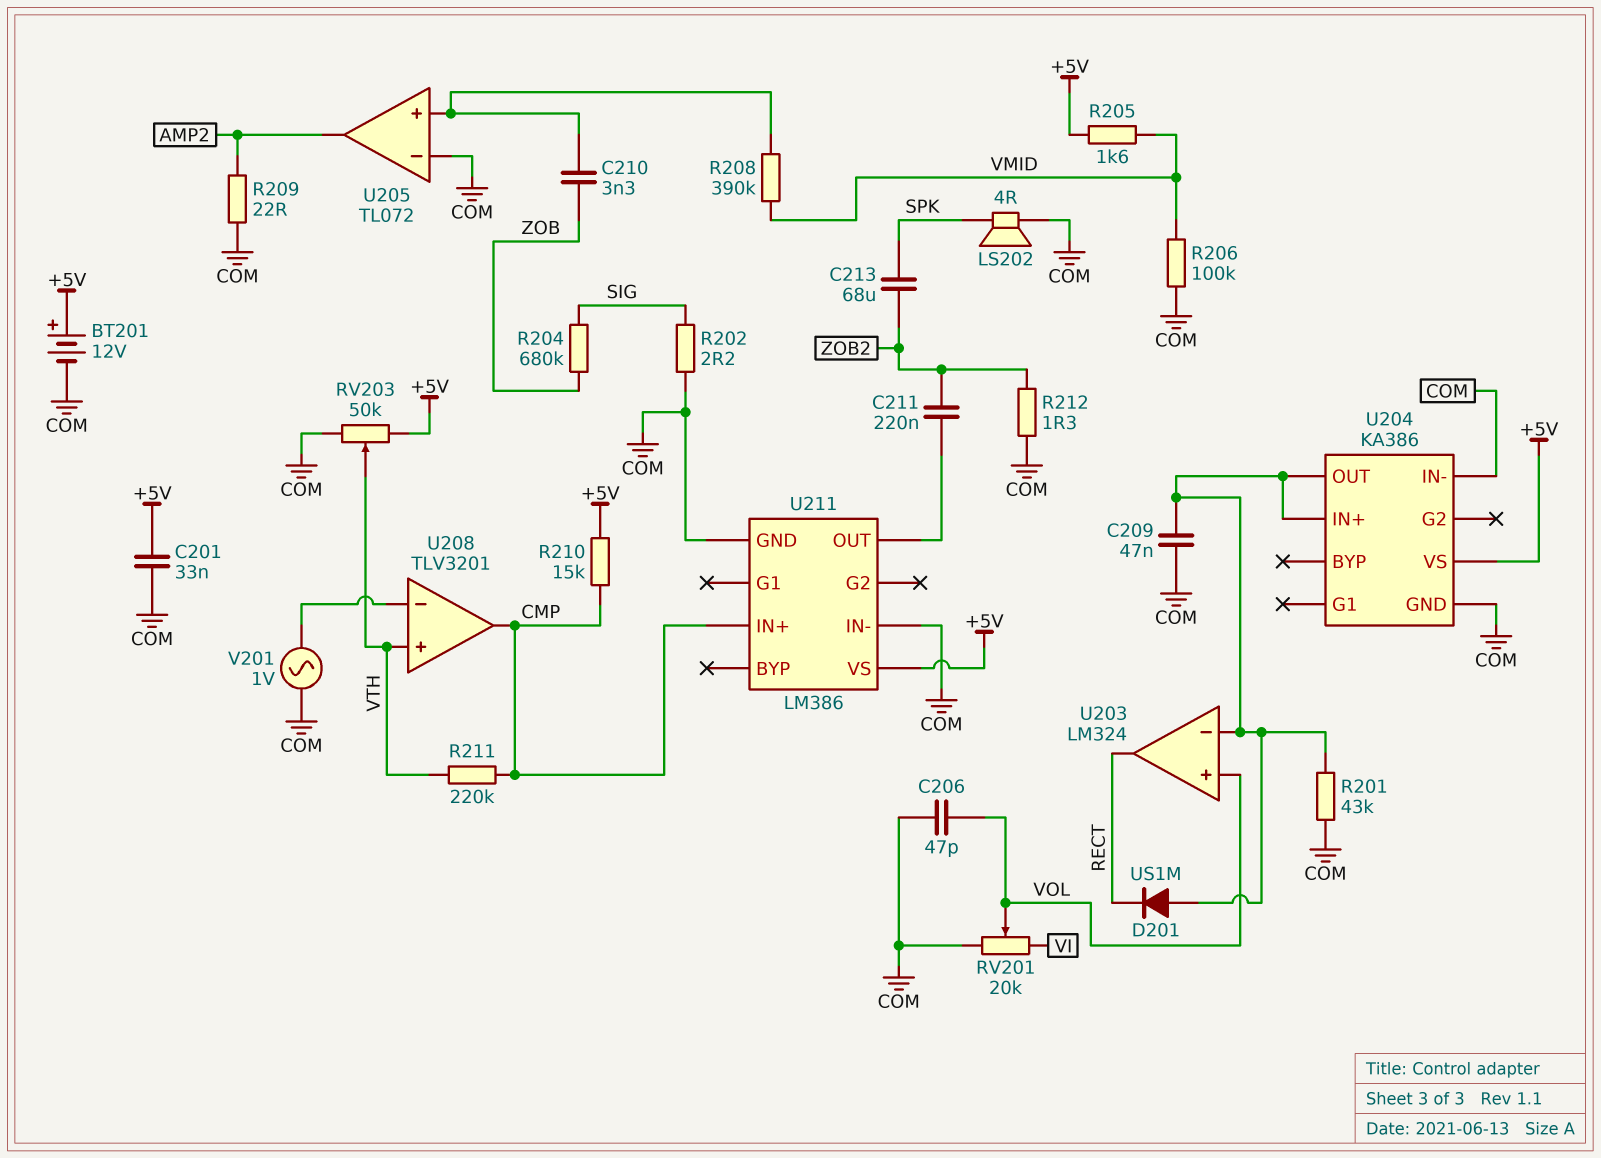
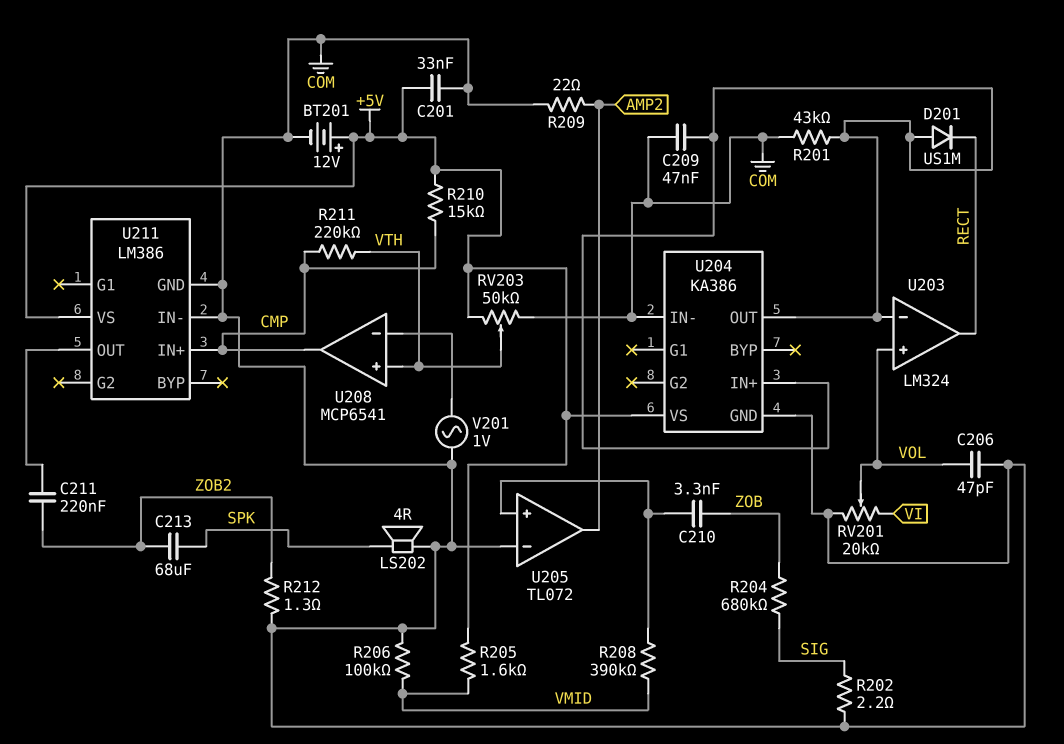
U208: TLV3201 -> MCP6541

